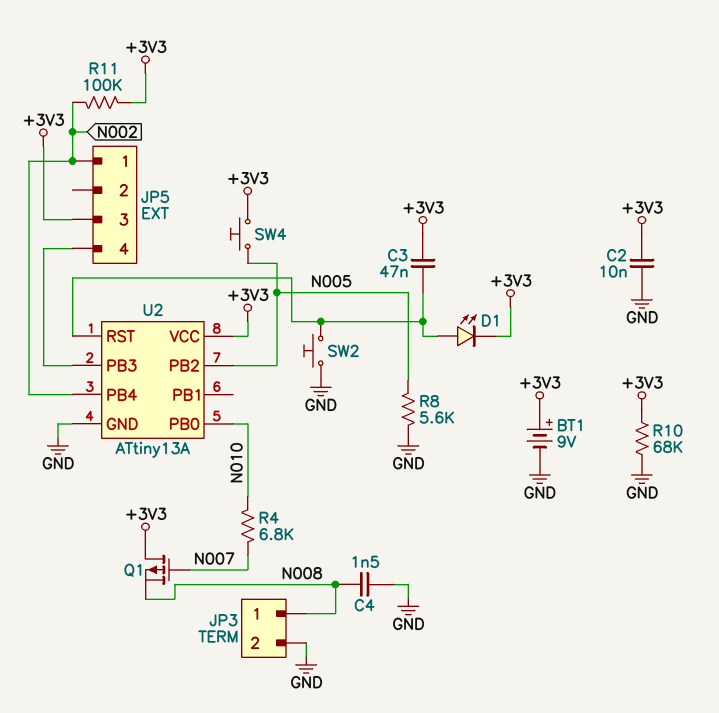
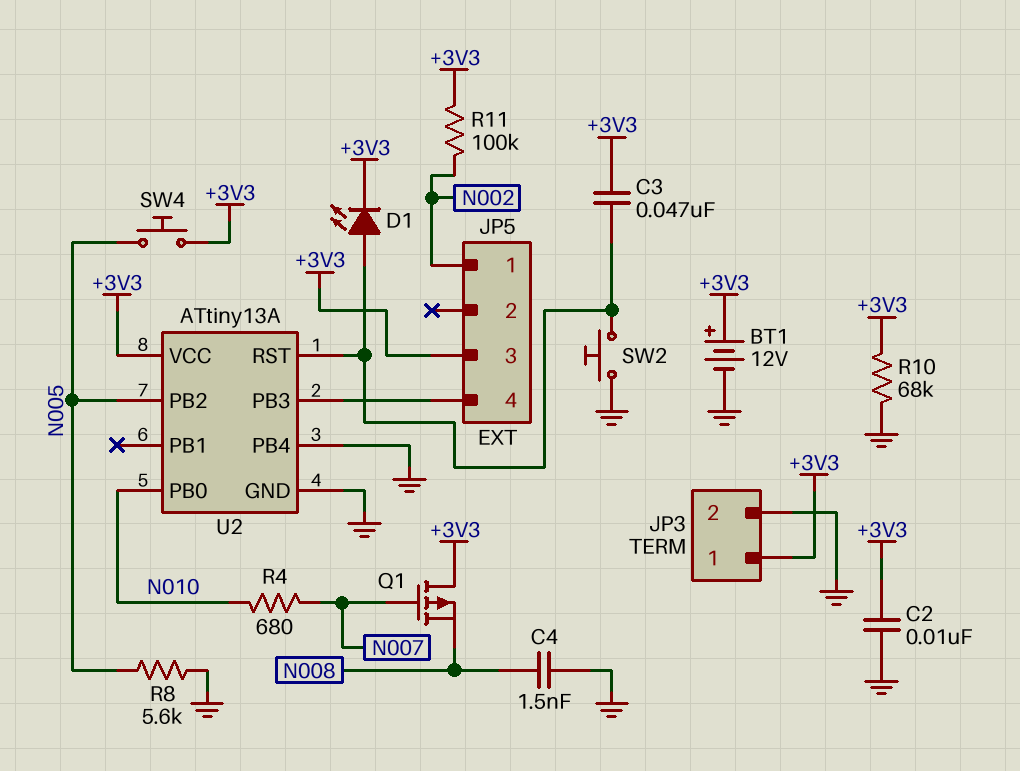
BT1: 9V (plus +3V3, minus GND) -> 12V (plus +3V3, minus GND)
JP3 pin 1: N008 -> +3V3
R4: 6.8k (N007, N010) -> 680 (N007, N010)
U2 pin PB4: N002 -> GND

